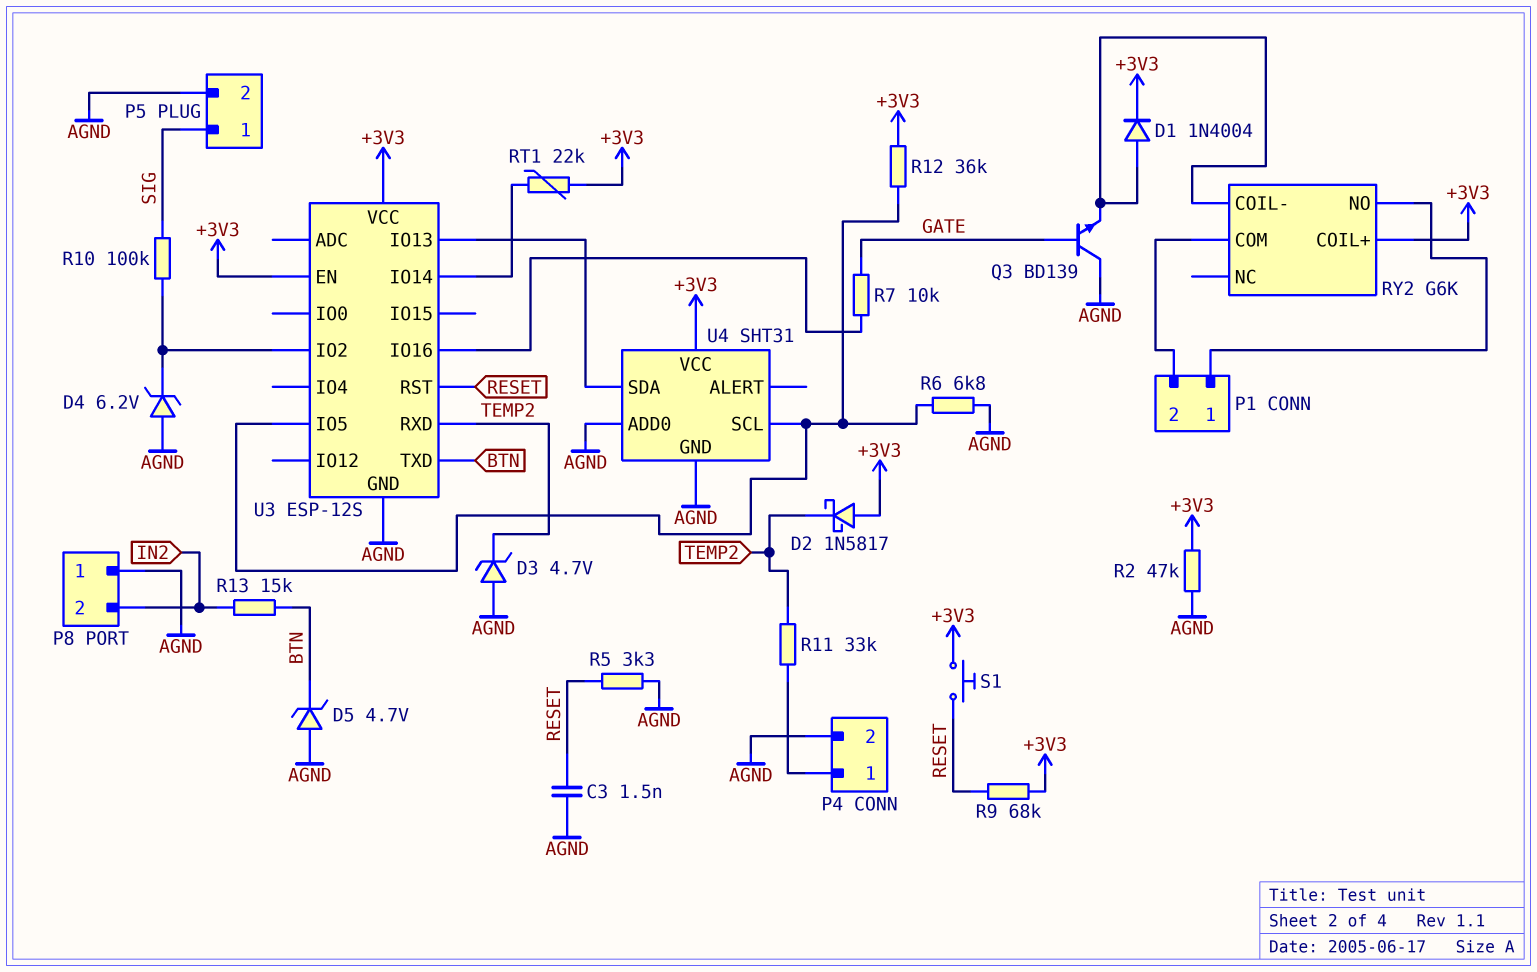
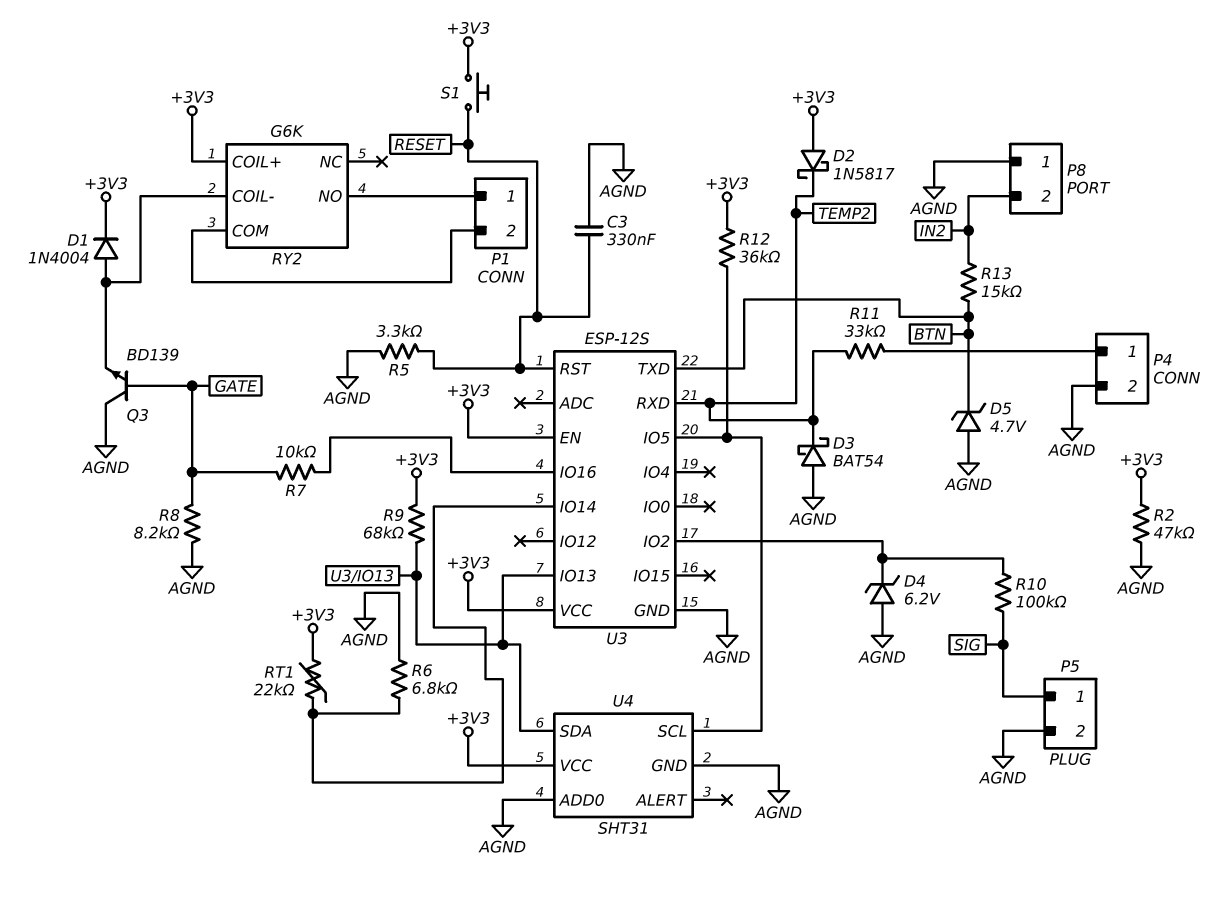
C3: 1.5nF (AGND, RESET) -> 330nF (AGND, RESET)
D3: zener 4.7V (A AGND, K TEMP2) -> schottky BAT54 (A AGND, K TEMP2)
R6: 6.8k (AGND, U3/IO5) -> 6.8k (AGND, U3/IO14)
R8: none -> 8.2k (AGND, GATE)
R9: 68k (+3V3, RESET) -> 68k (+3V3, U3/IO13)

